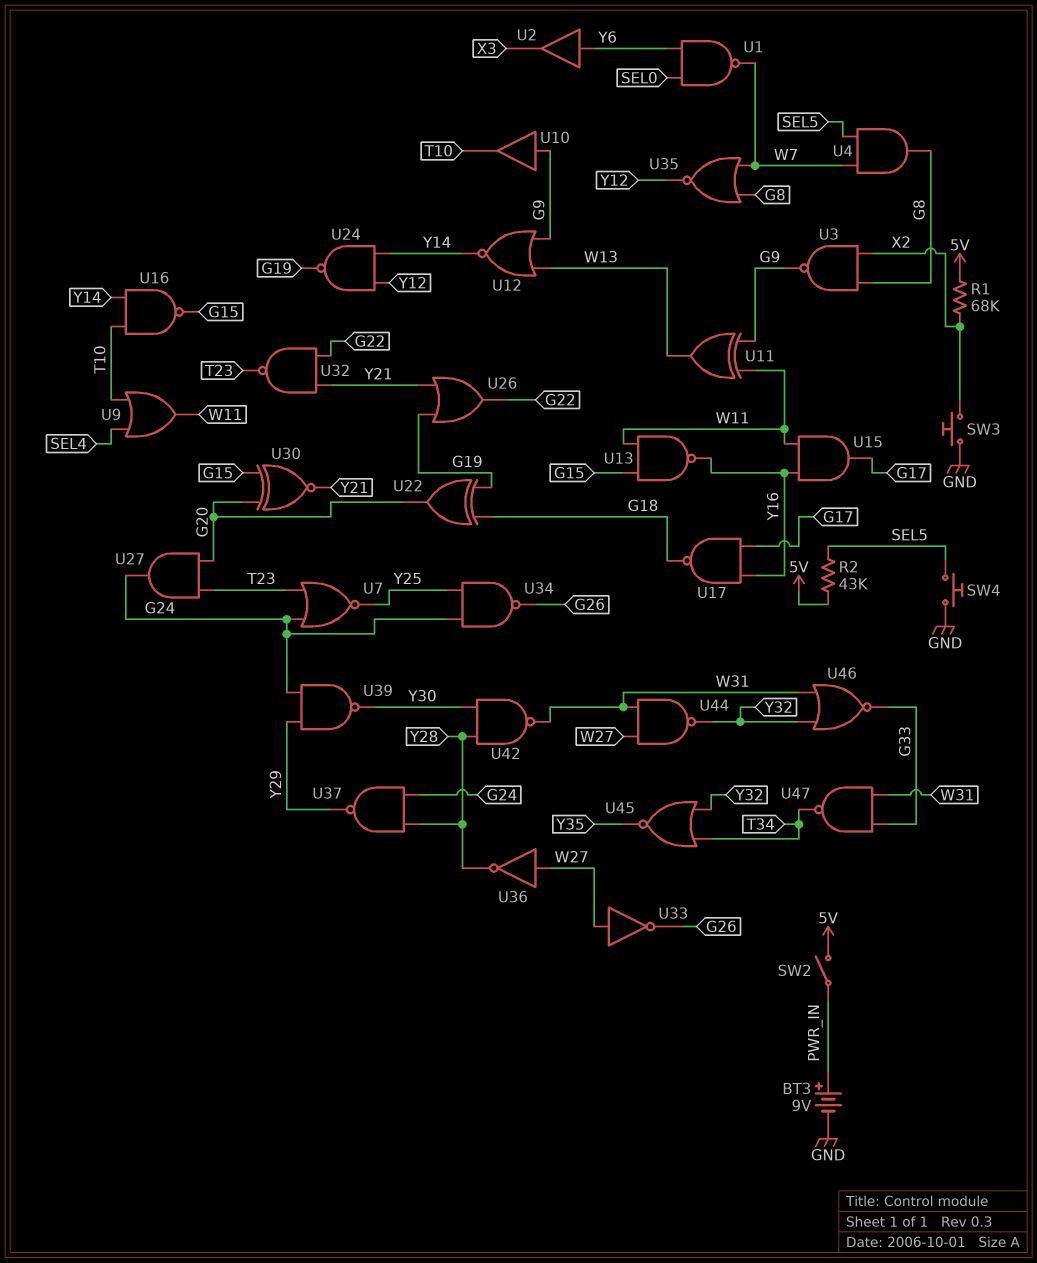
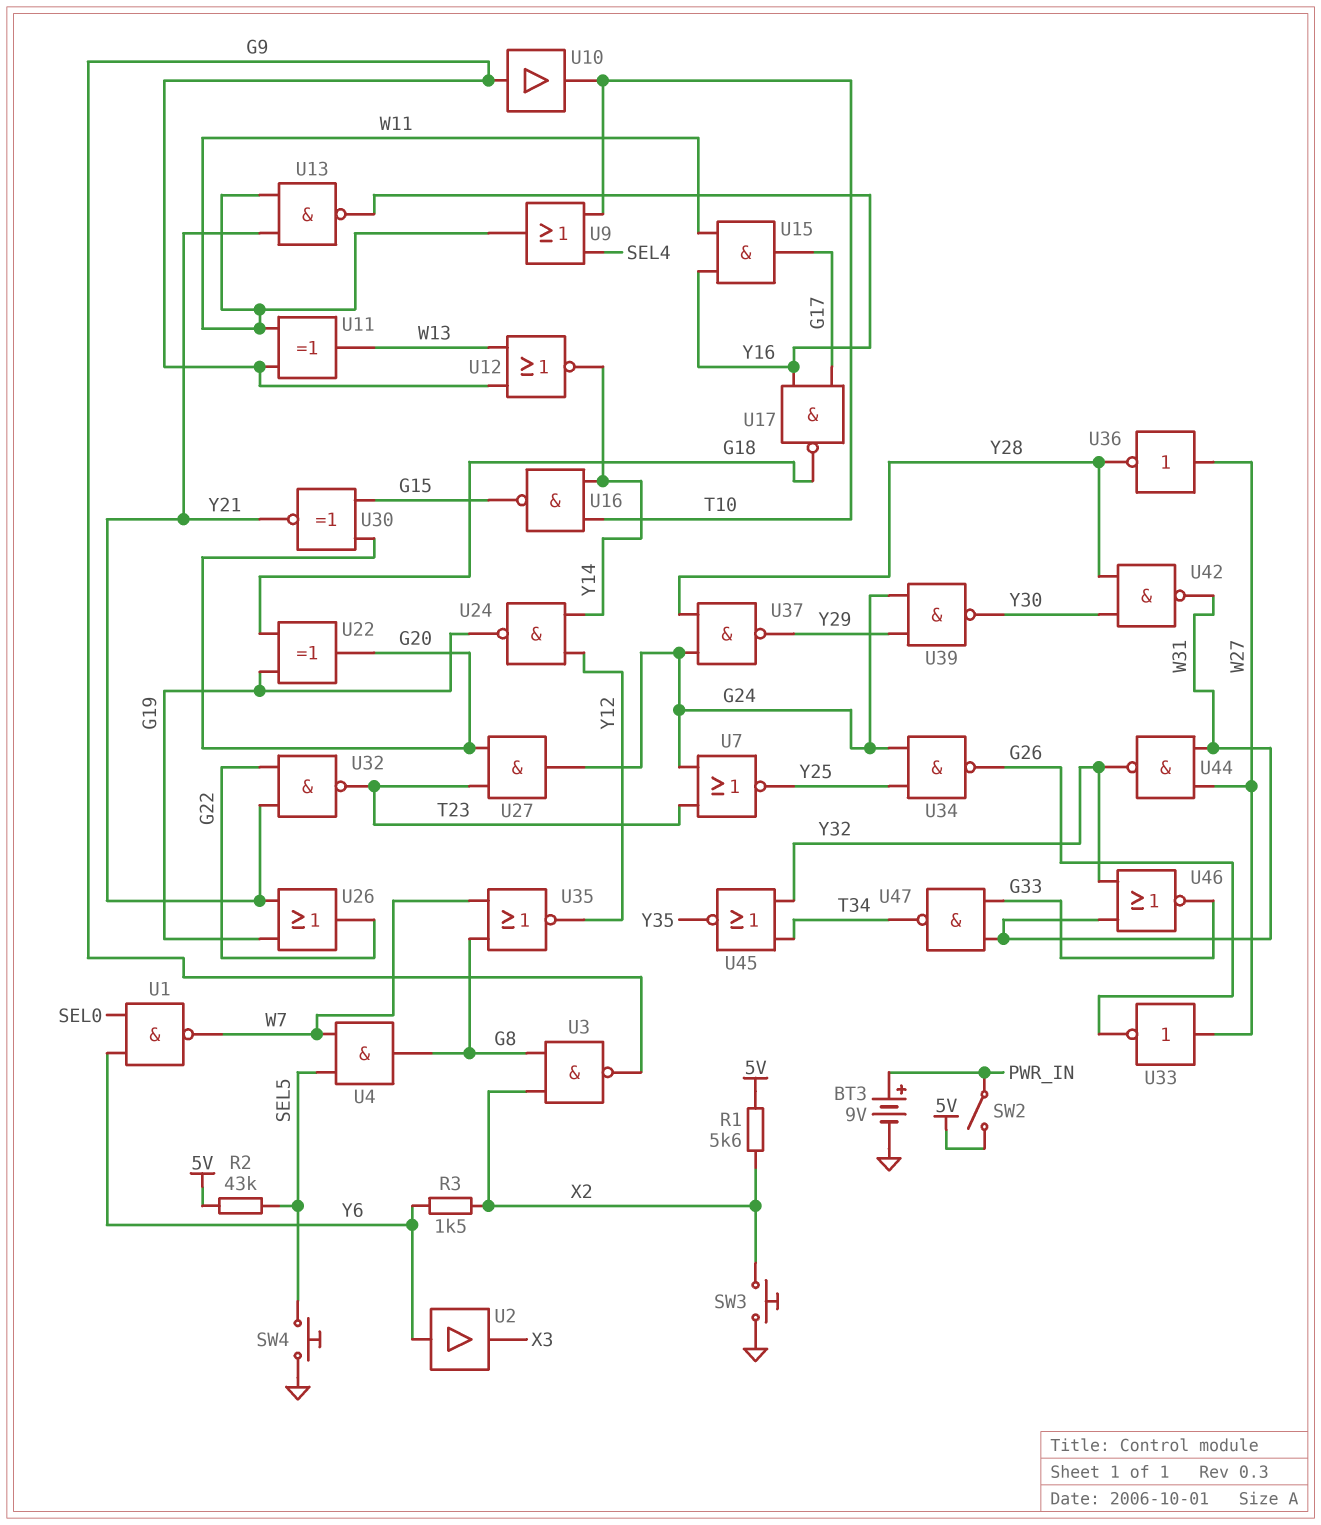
R1: 68k (5V, X2) -> 5.6k (5V, X2)
R3: none -> 1.5k (X2, Y6)
U13: NAND (in G15, in W11, out Y16) -> NAND (in W11, in Y21, out Y16)

